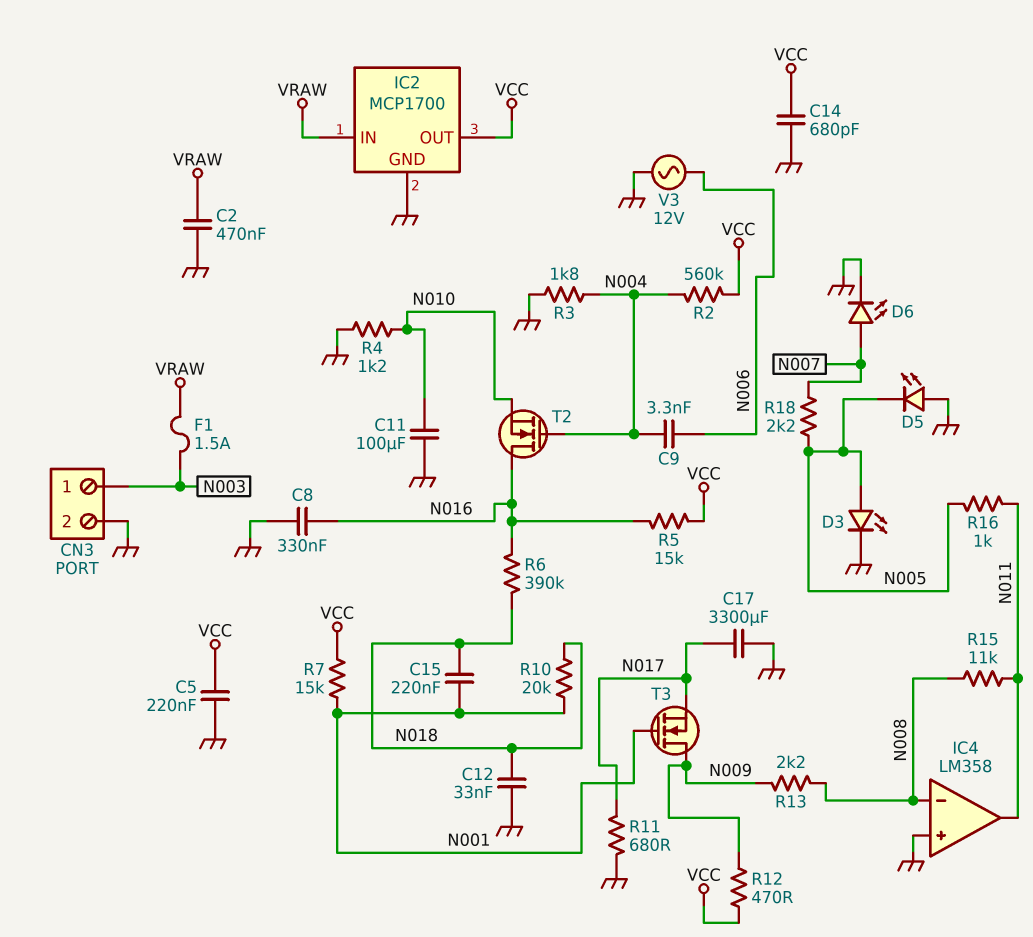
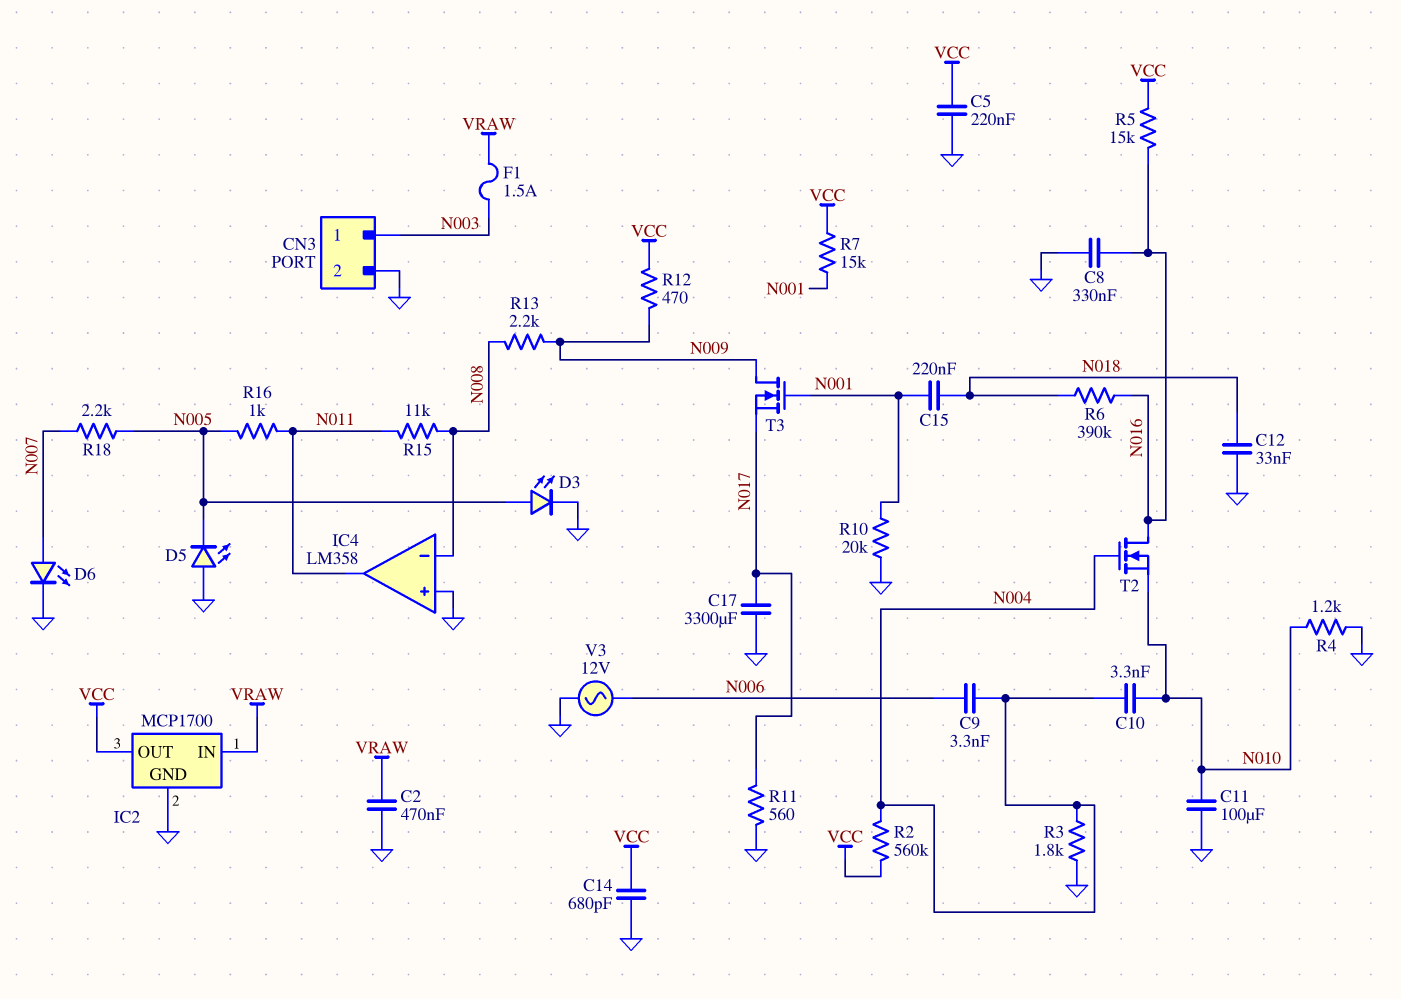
C10: none -> 3.3nF (N004, N010)
R10: 20k (N001, N018) -> 20k (GND, N001)
R11: 680 (GND, N017) -> 560 (GND, N017)

